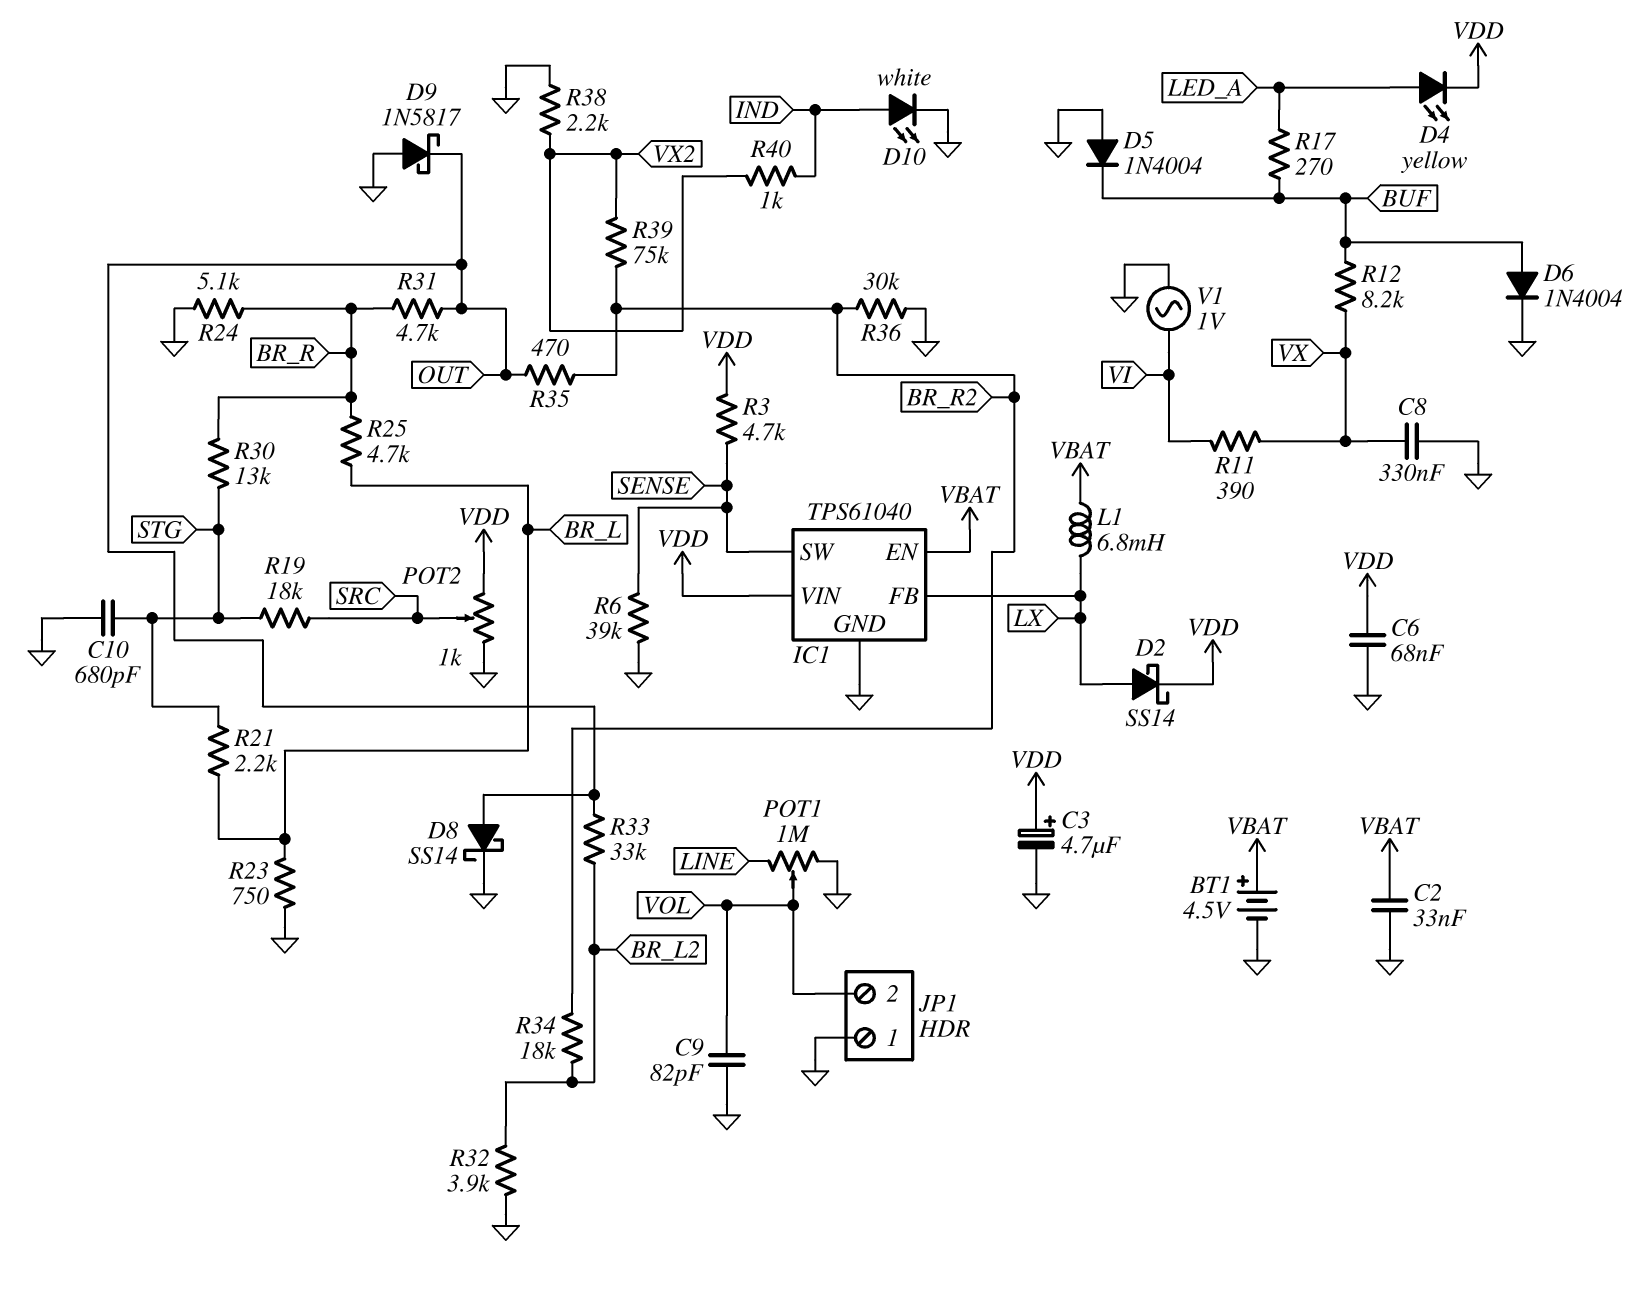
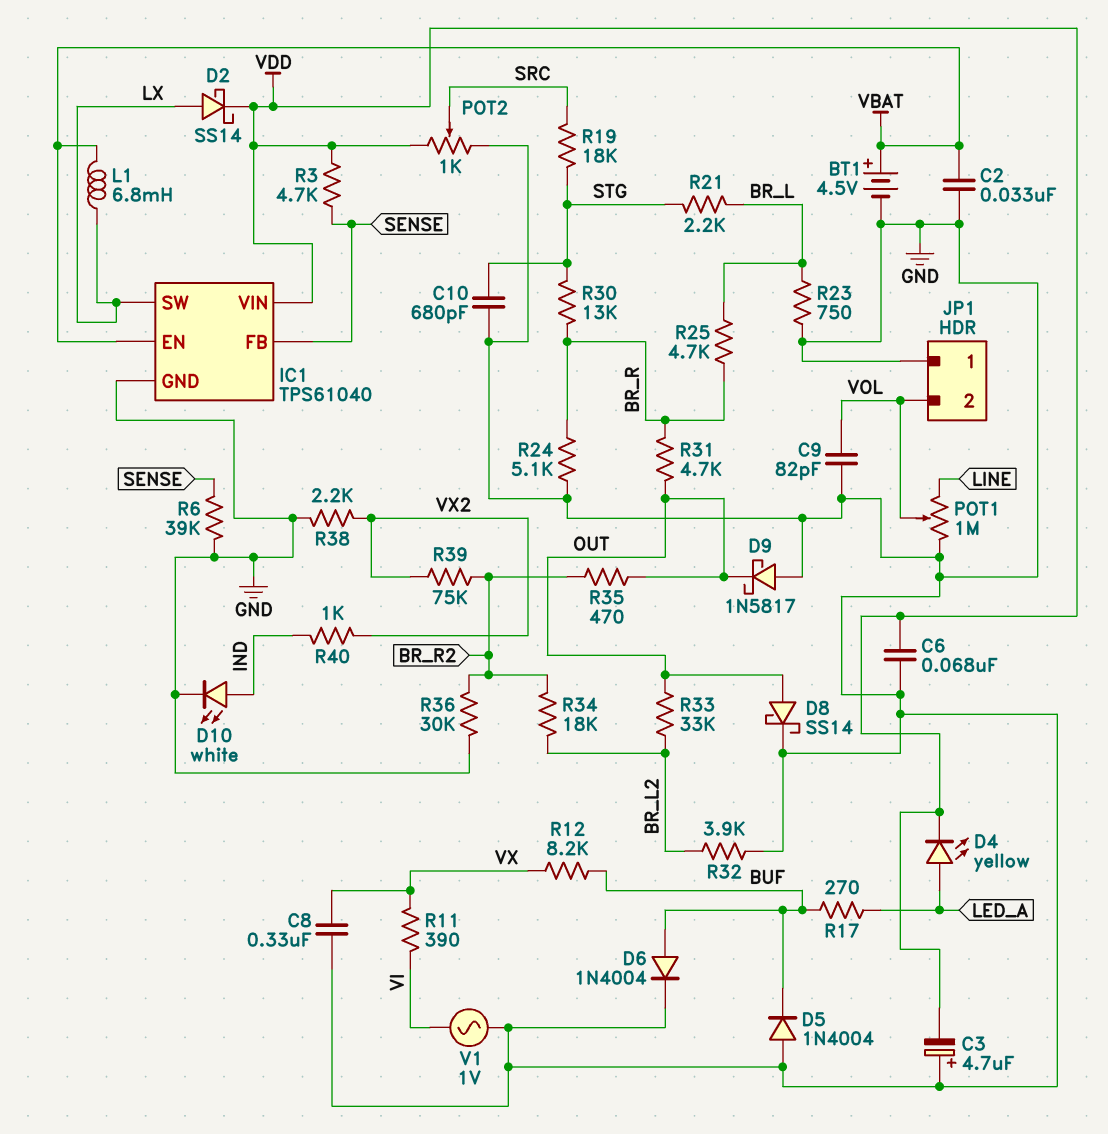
C3: 4.7uF (plus VDD, minus GND) -> 4.7uF (plus GND, minus VDD)
IC1 pin FB: LX -> SENSE
IC1 pin SW: SENSE -> LX

